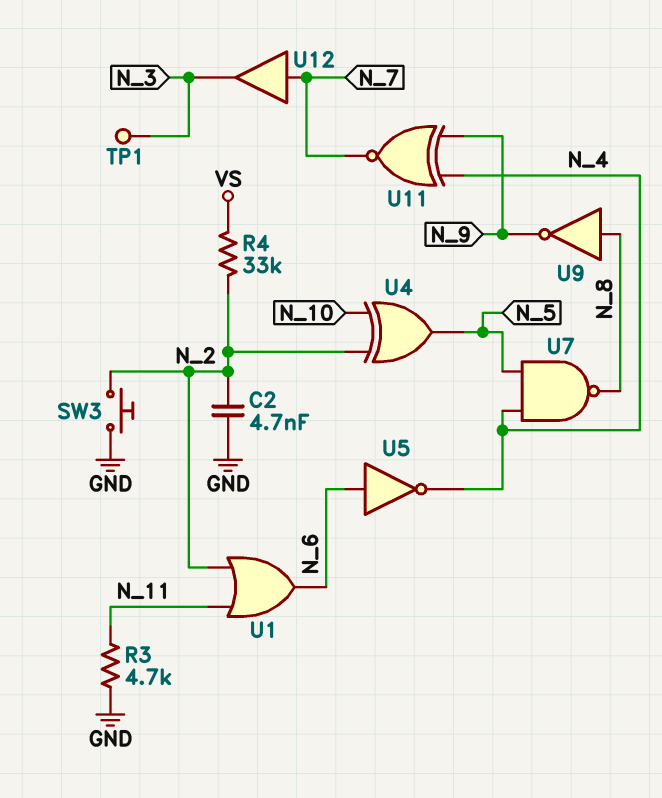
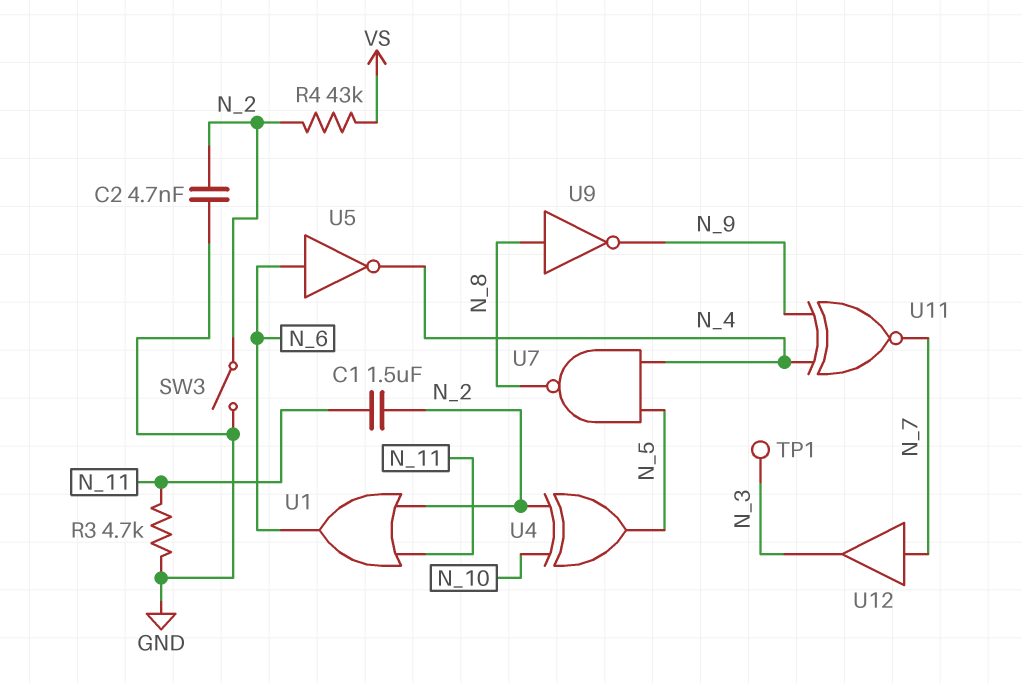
C1: none -> 1.5uF (N_2, N_11)
R4: 33k (N_2, VS) -> 43k (N_2, VS)
SW3: button (GND, N_2) -> switch (GND, N_2)

